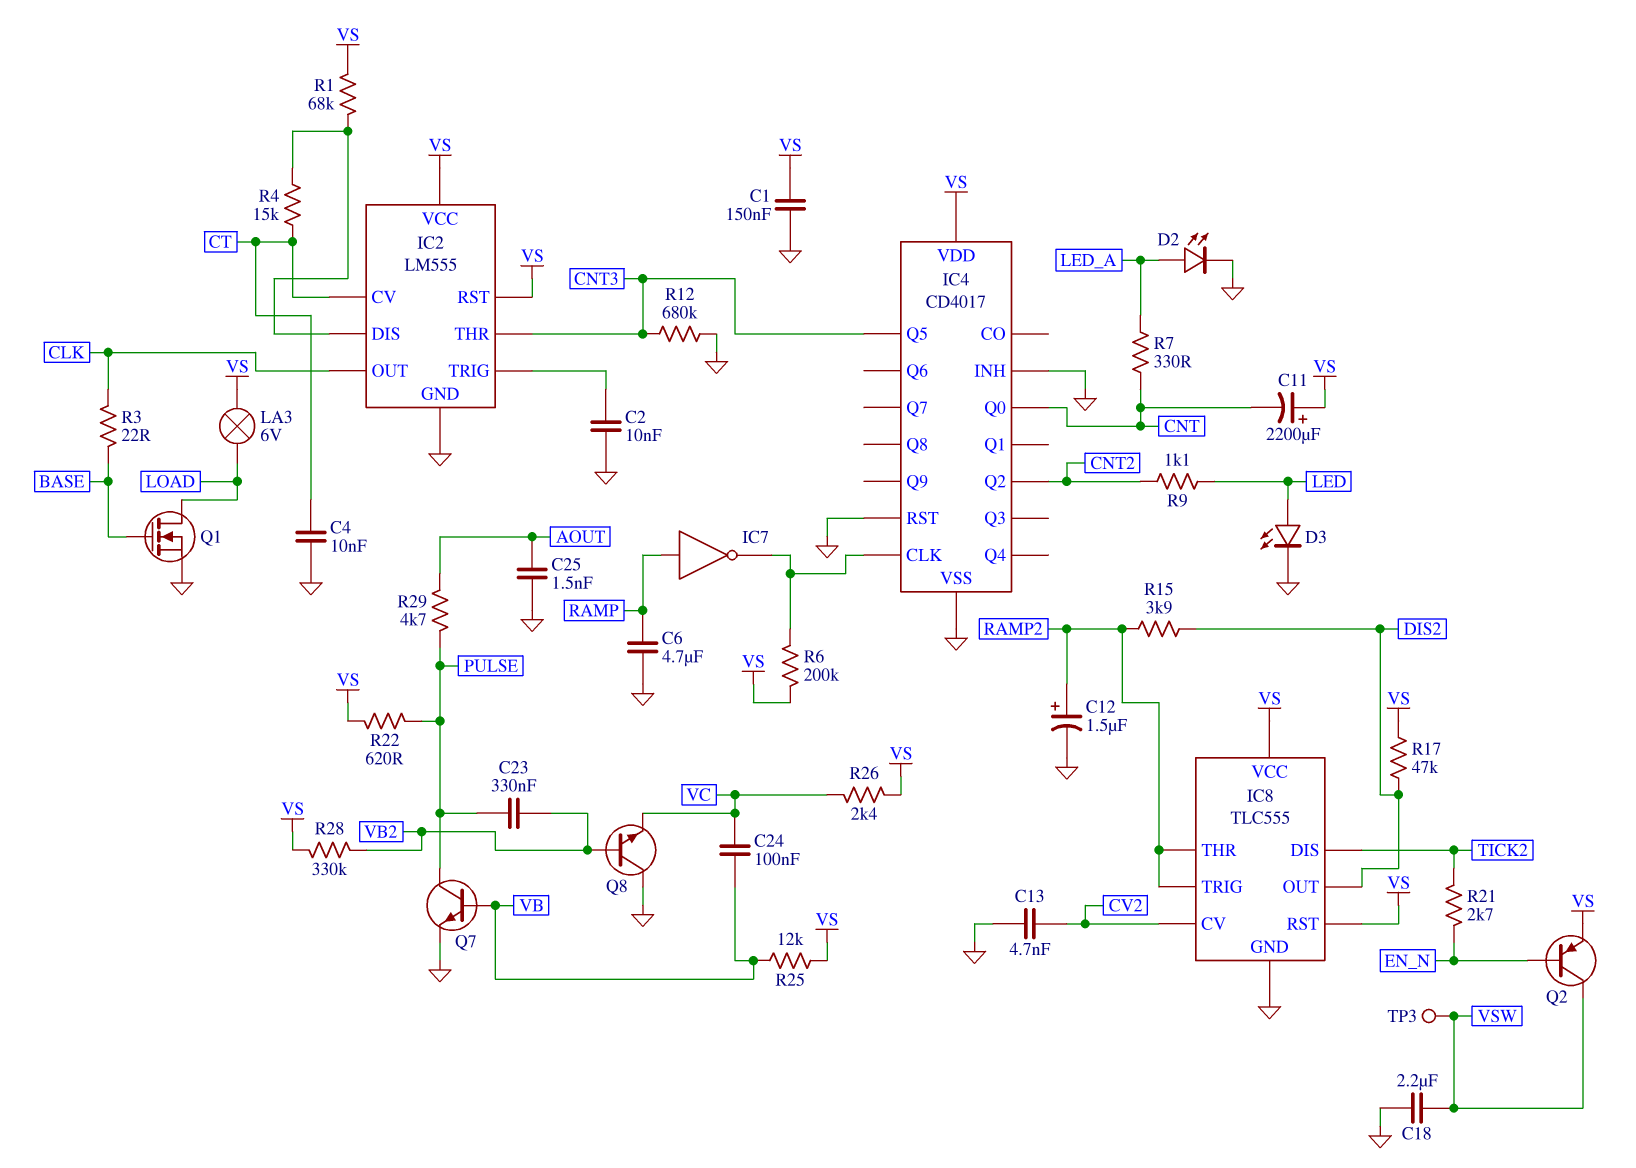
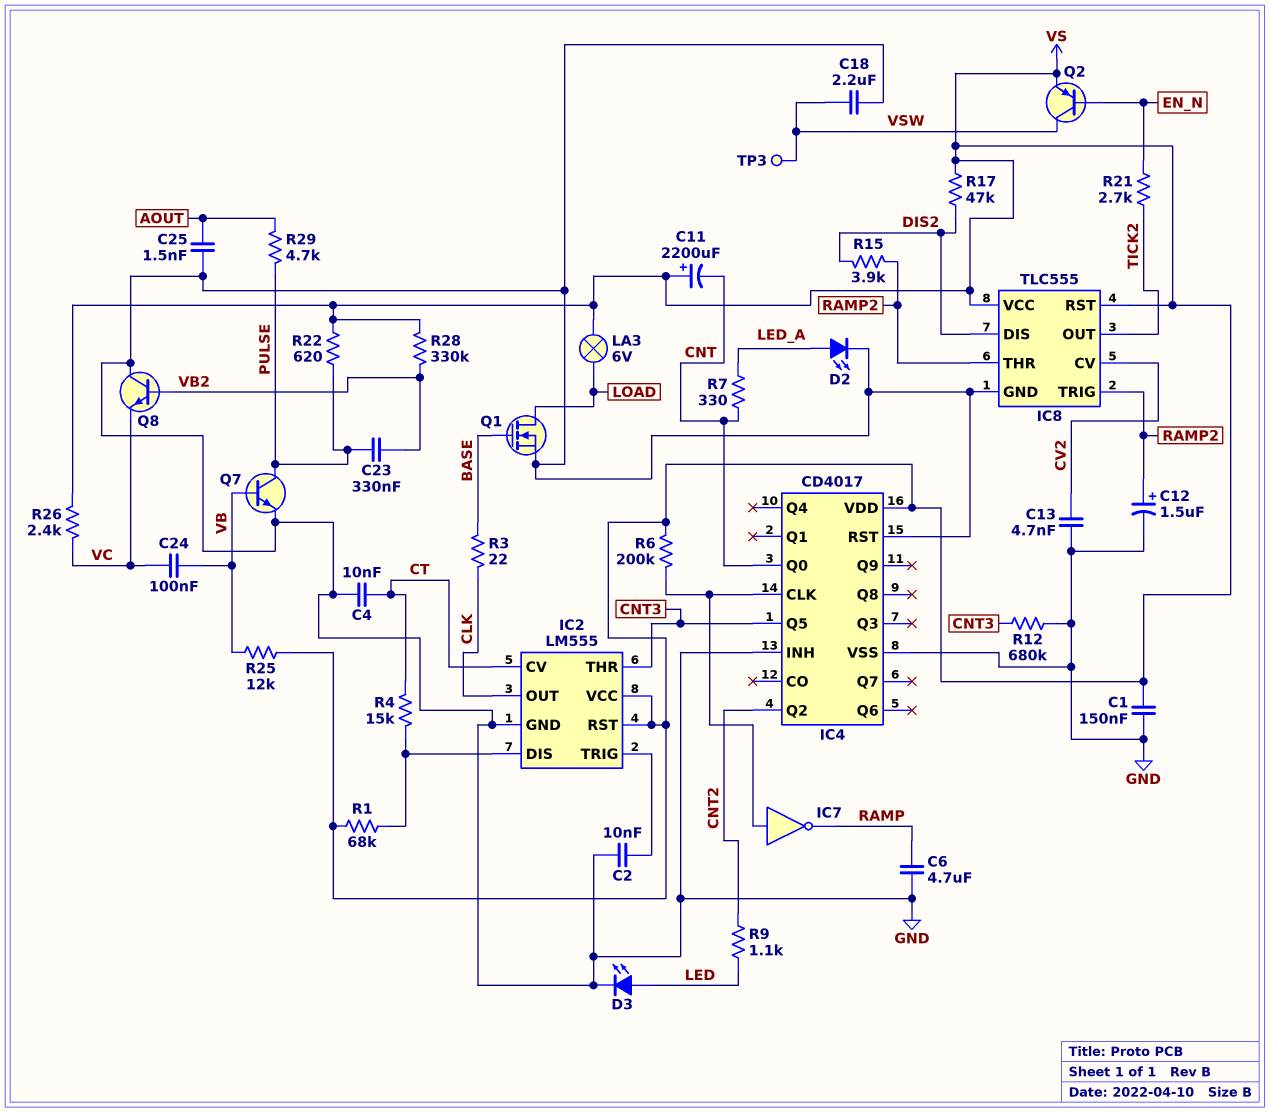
IC7: NOT (in RAMP, out IC4/CLK) -> NOT (in IC4/CLK, out RAMP)
IC8 pin DIS: TICK2 -> DIS2
IC8 pin OUT: DIS2 -> TICK2

